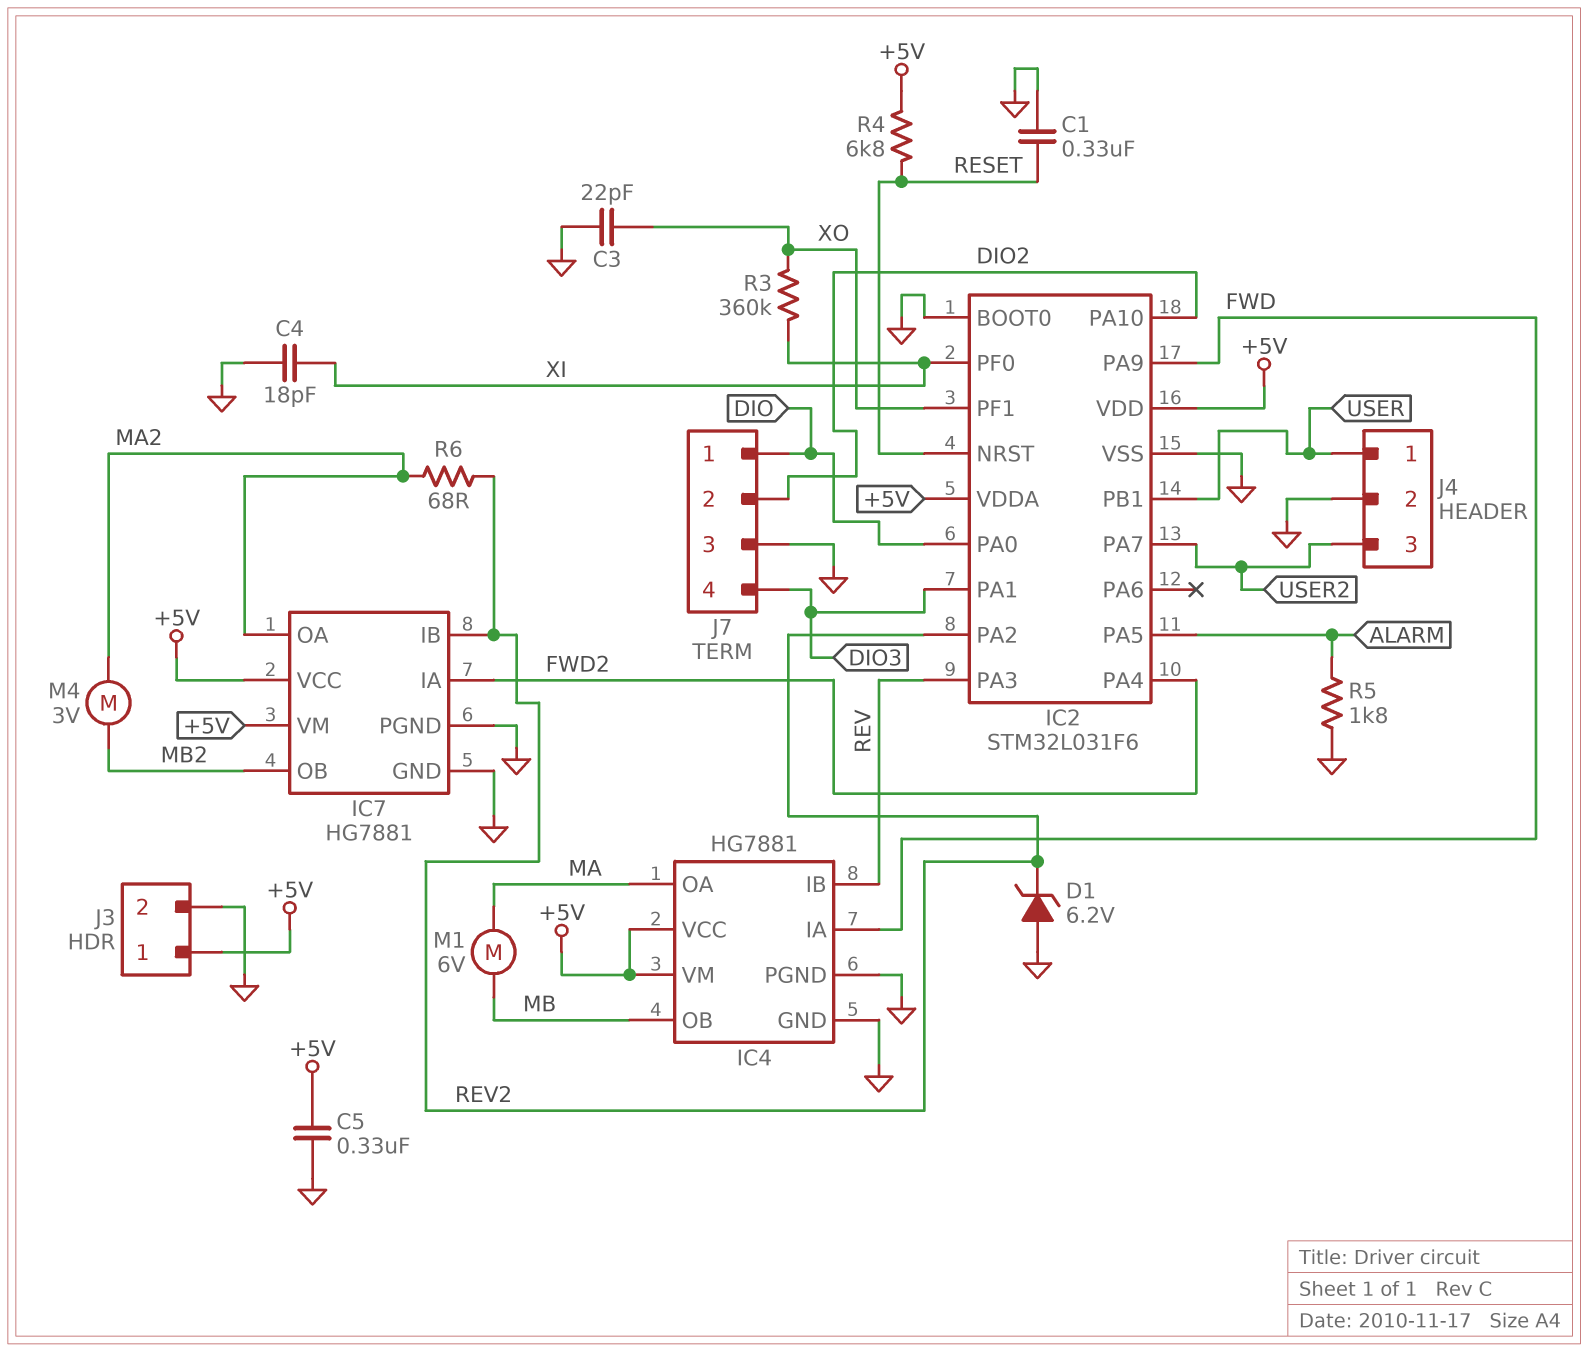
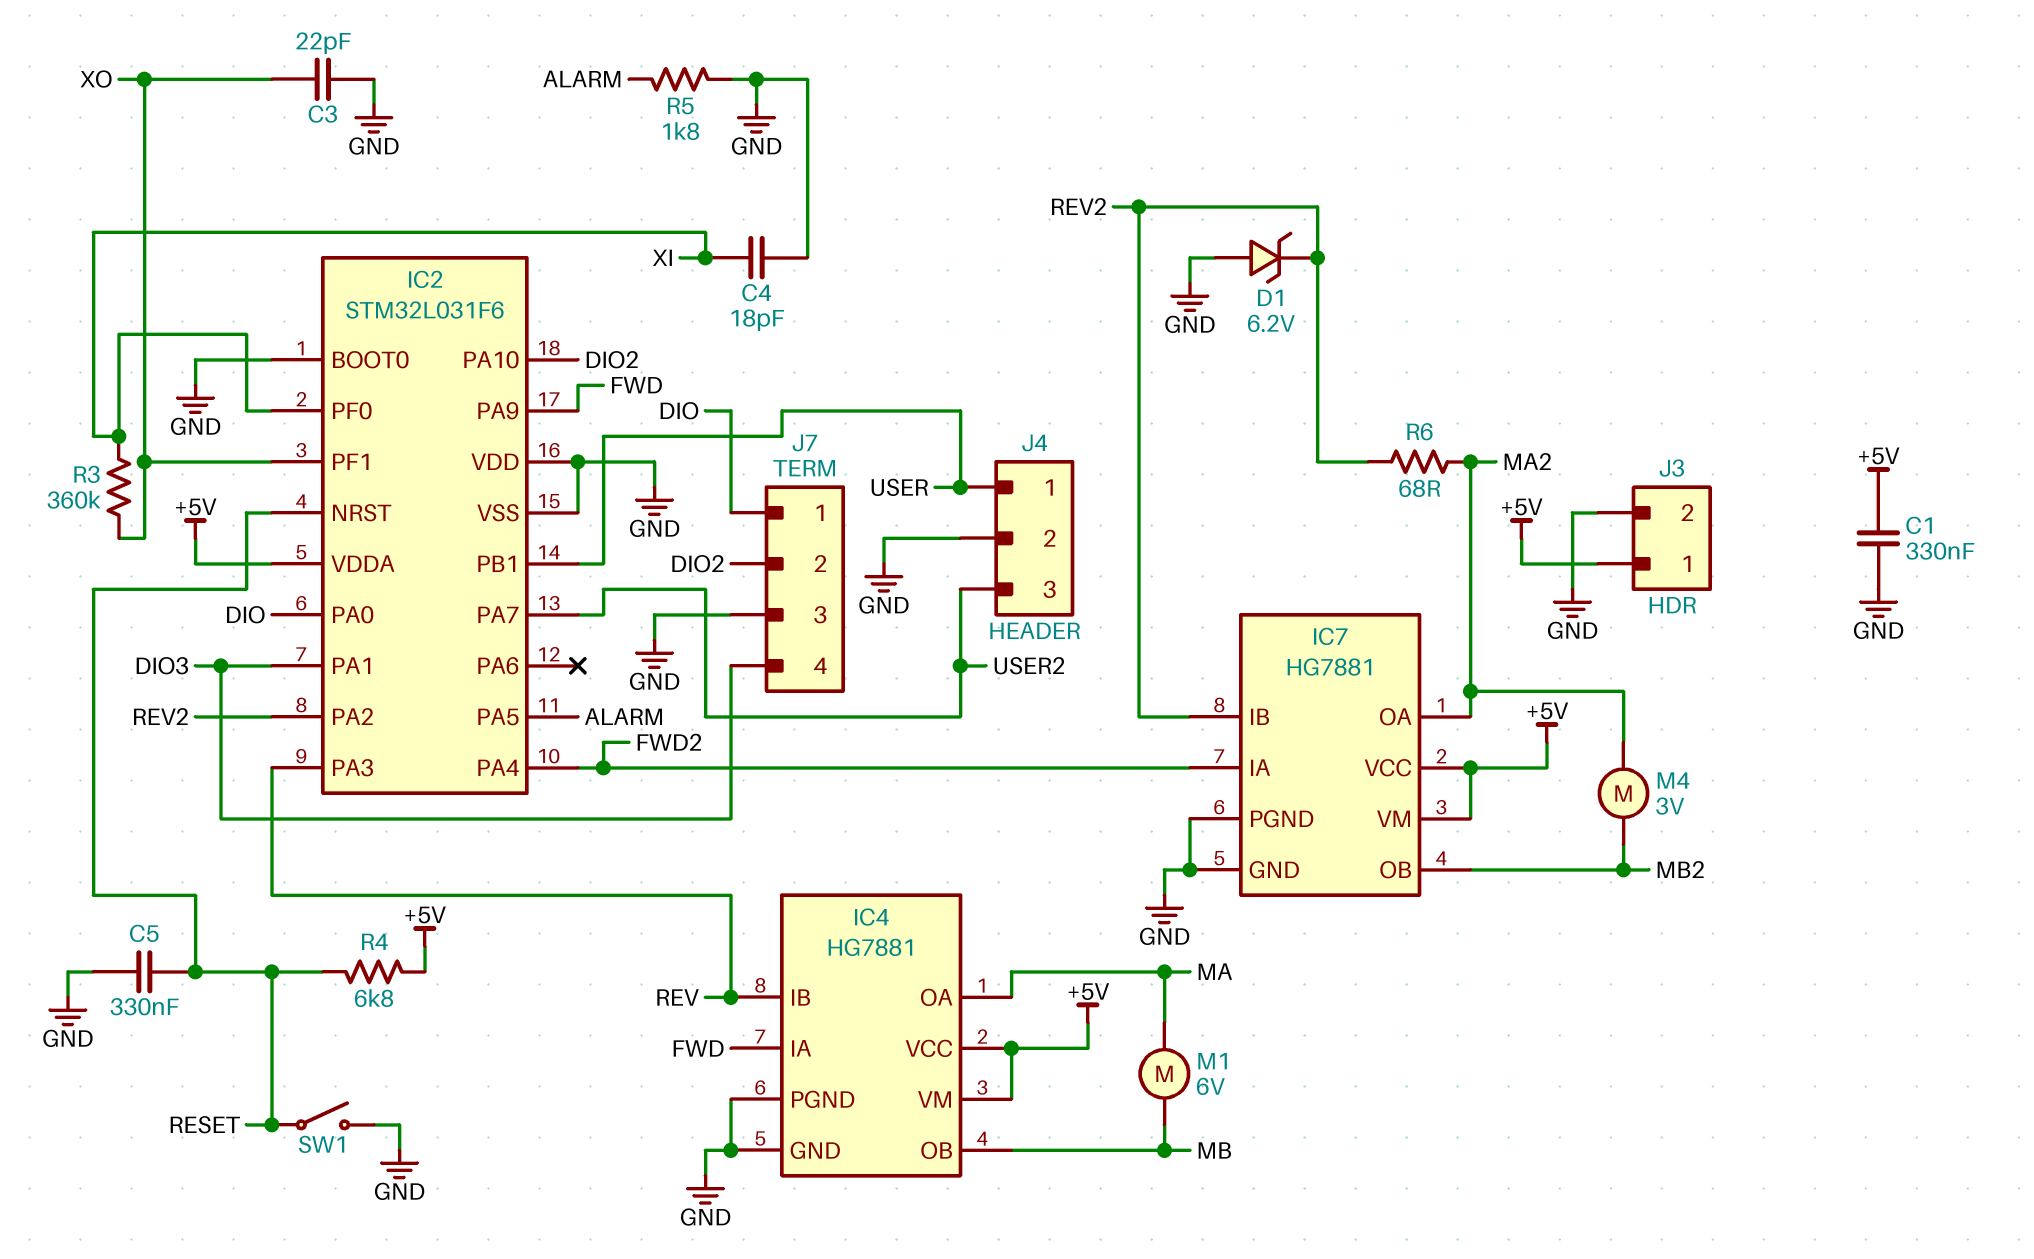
C1: 330nF (GND, RESET) -> 330nF (+5V, GND)
C5: 330nF (+5V, GND) -> 330nF (GND, RESET)
IC2 pin VDD: +5V -> GND
SW1: none -> switch (GND, RESET)

